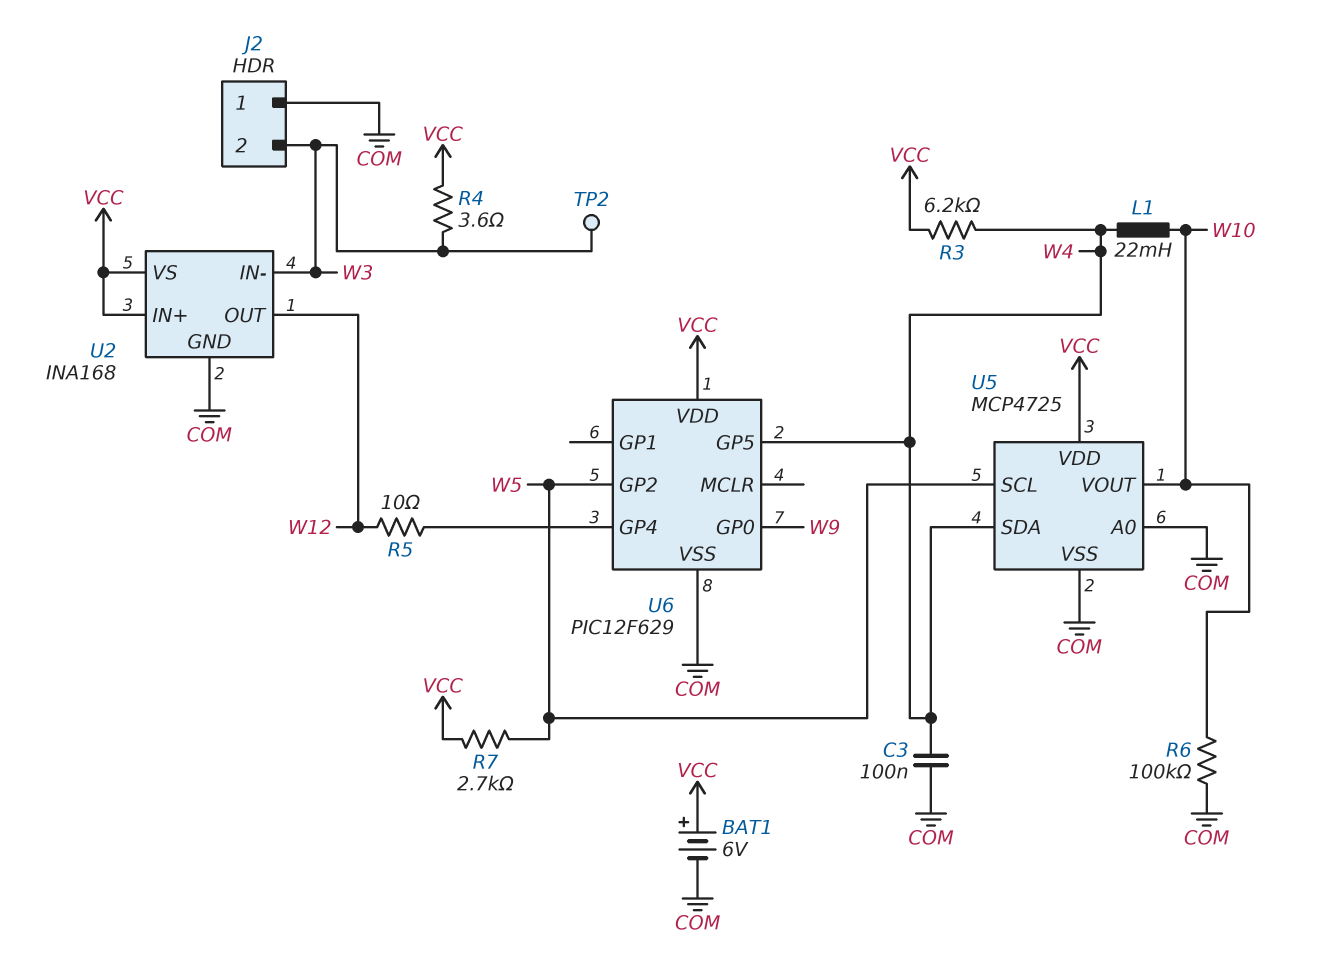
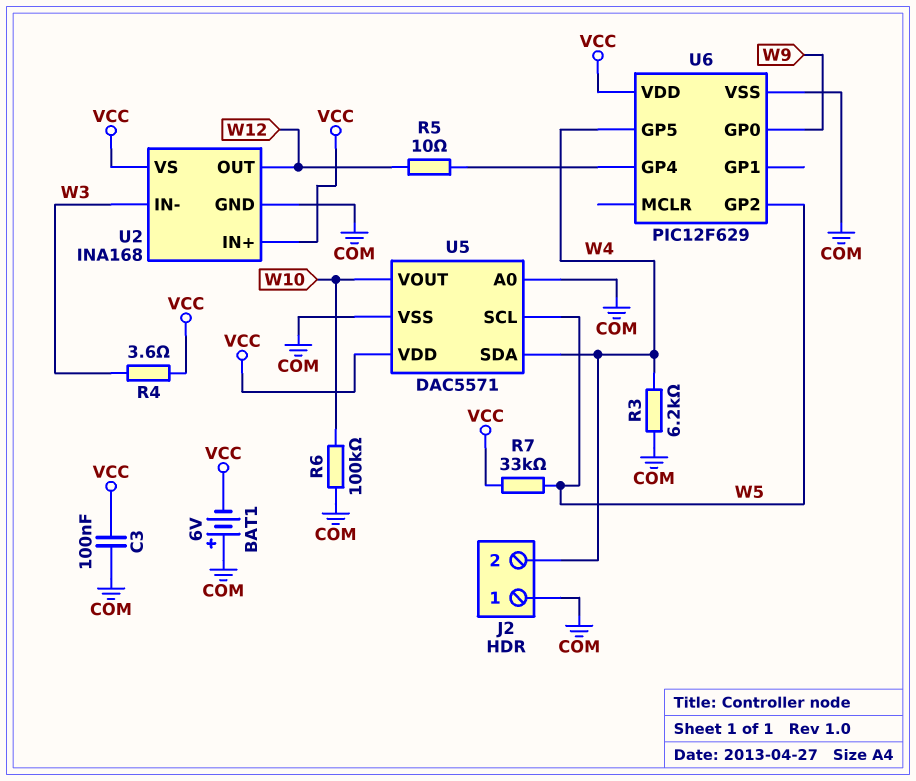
BAT1: 6V (plus VCC, minus COM) -> 6V (plus COM, minus VCC)
C3: 100nF (COM, W4) -> 100nF (COM, VCC)
J2 pin 2: W3 -> W4
L1: 22mH (W4, W10) -> none
R3: 6.2k (VCC, W4) -> 6.2k (COM, W4)
R7: 2.7k (VCC, W5) -> 33k (VCC, W5)
TP2: test point (W3) -> none
U5: MCP4725 -> DAC5571

